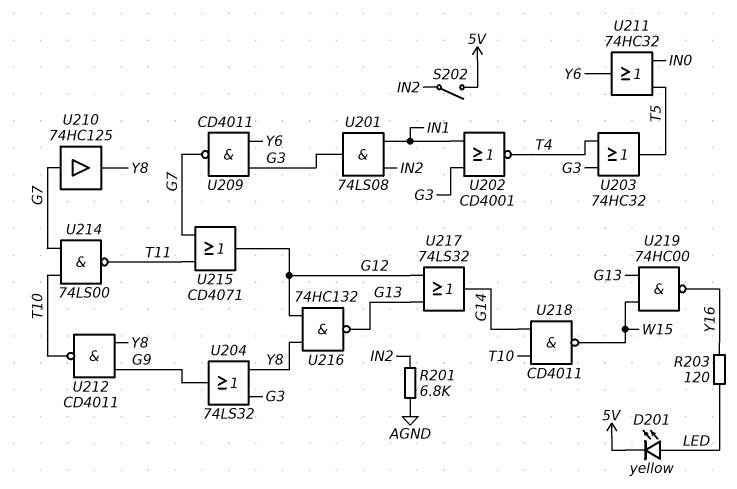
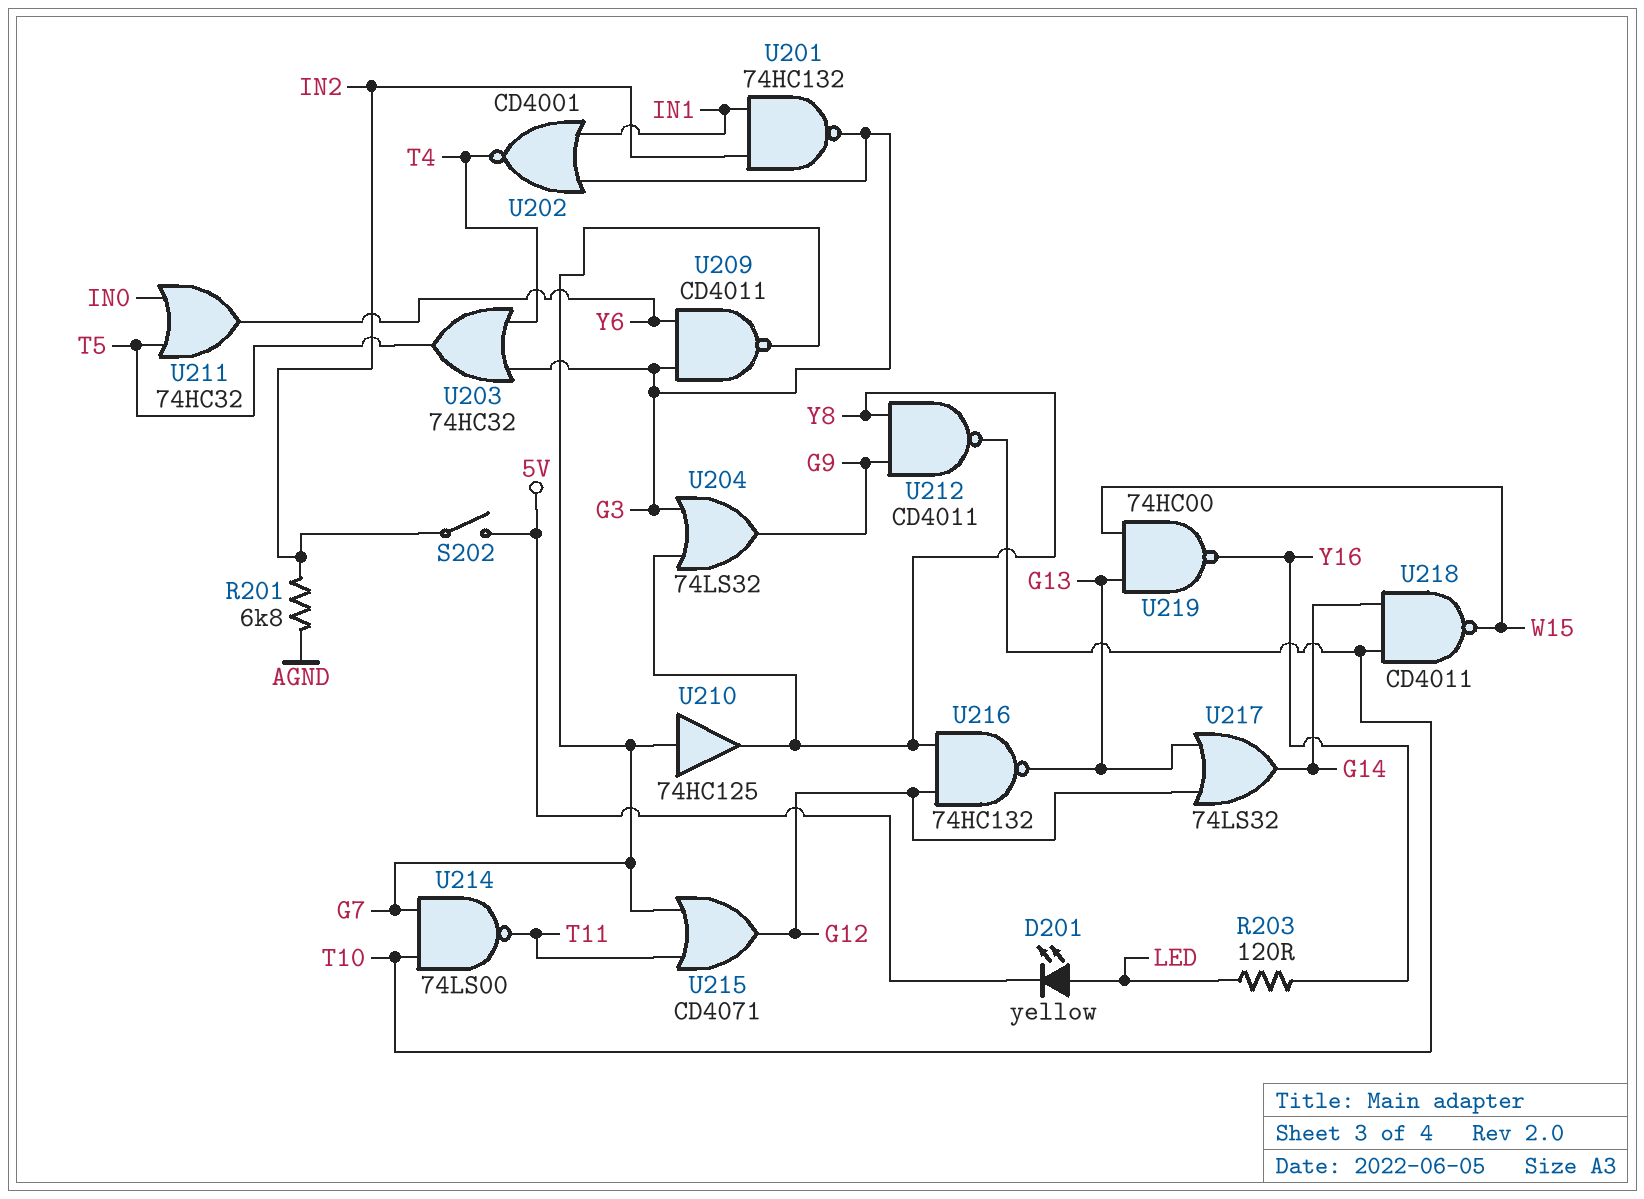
U201: AND 74LS08 (in IN1, in IN2, out G3) -> NAND 74HC132 (in IN1, in IN2, out G3)

